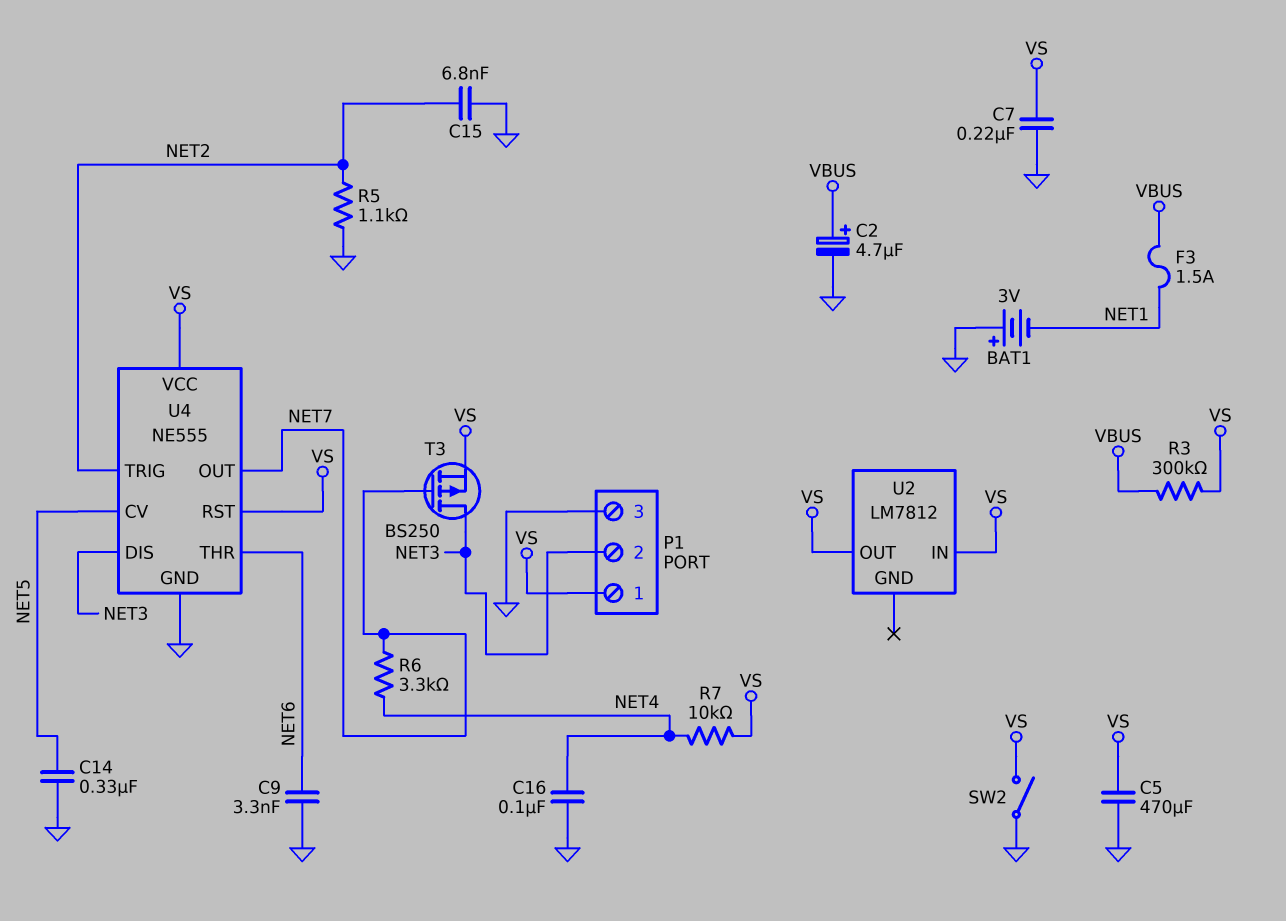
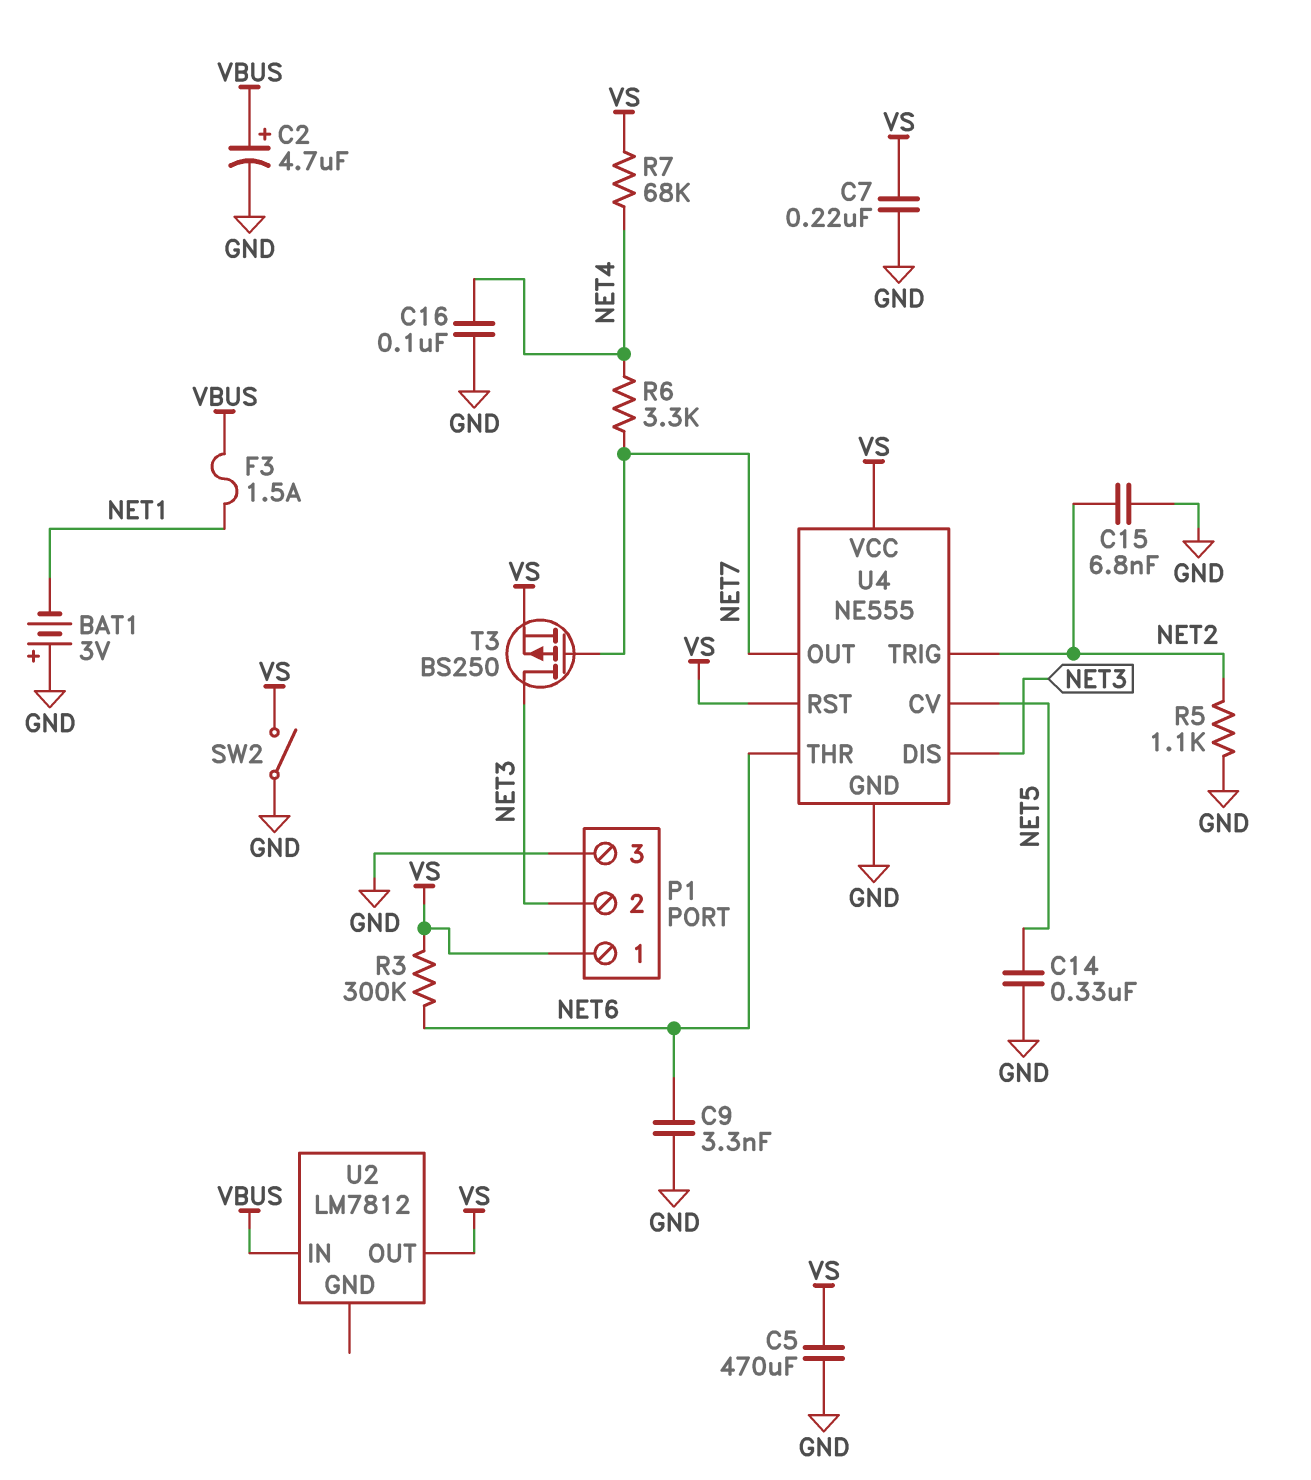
R3: 300k (VBUS, VS) -> 300k (NET6, VS)
R7: 10k (NET4, VS) -> 68k (NET4, VS)
U2 pin IN: VS -> VBUS

